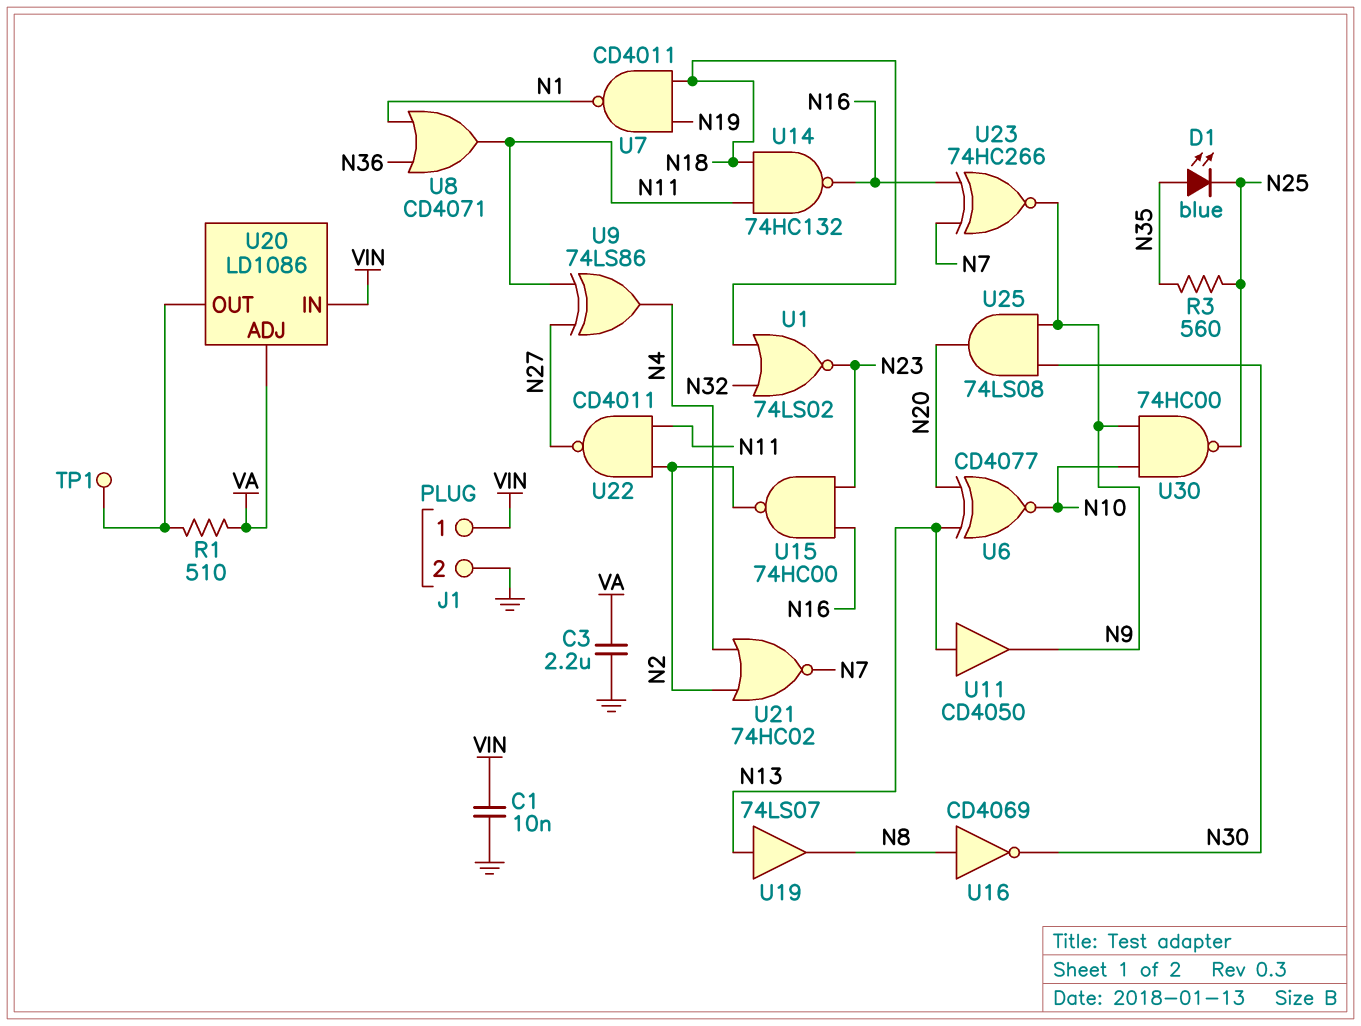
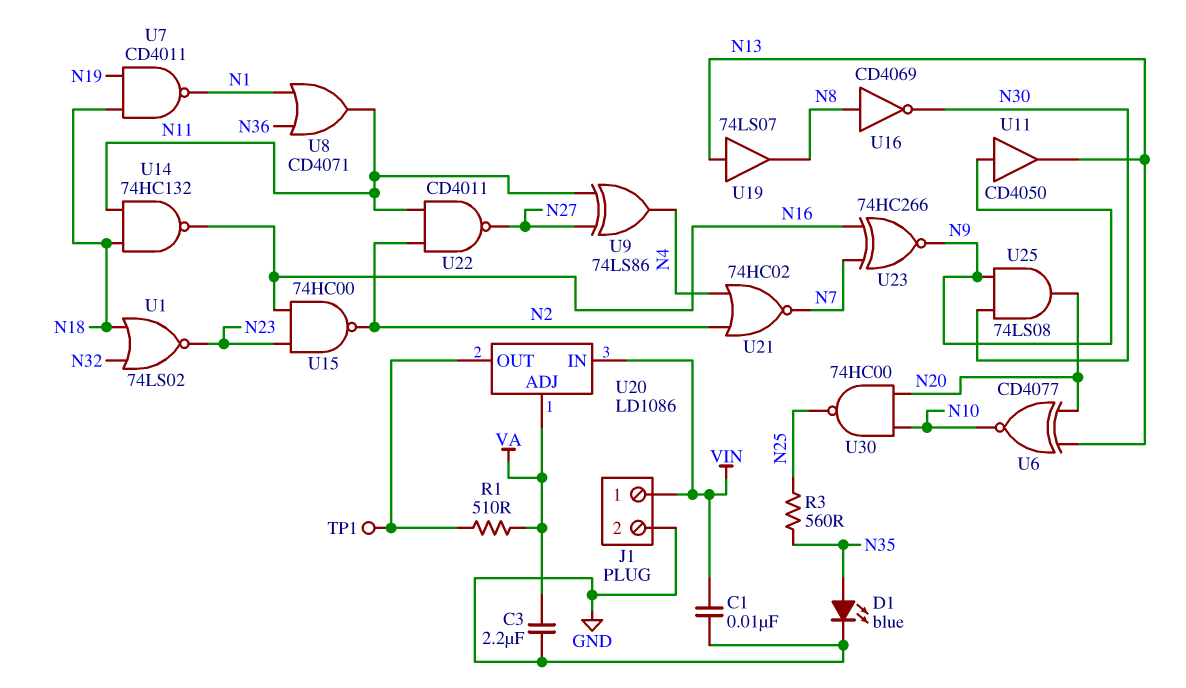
D1: LED blue (A N35, K N25) -> LED blue (A N35, K GND)
U11: buffer CD4050 (in N13, out N9) -> buffer CD4050 (in N9, out N13)
U30: NAND 74HC00 (in N9, in N10, out N25) -> NAND 74HC00 (in N10, in N20, out N25)

